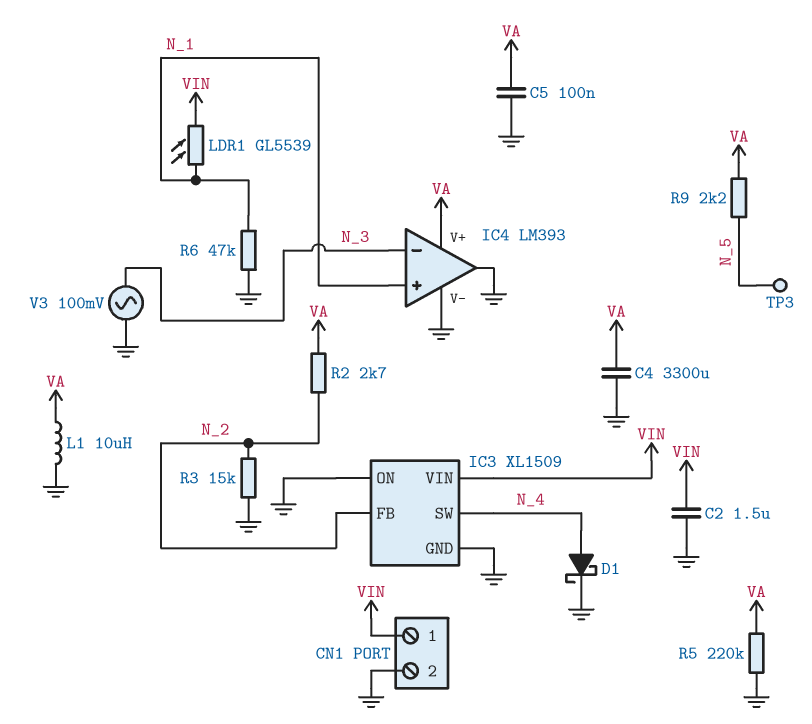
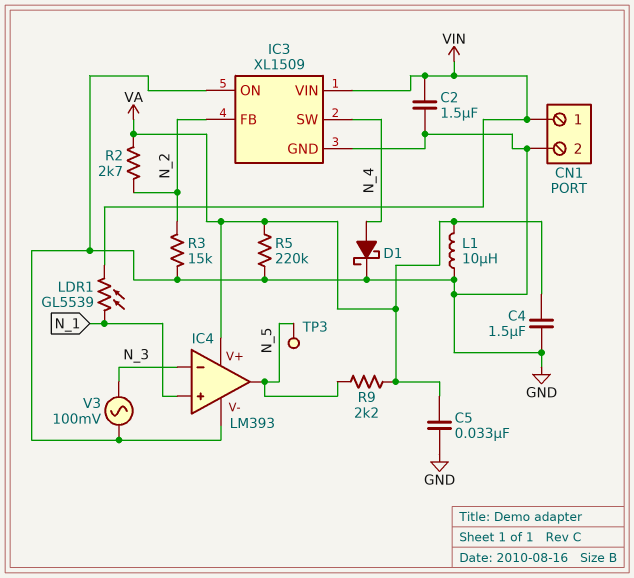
C4: 3300uF (GND, VA) -> 1.5uF (GND, VA)
C5: 100nF (GND, VA) -> 33nF (GND, VA)
IC4 pin out: GND -> N_5
R6: 47k (GND, N_1) -> none

